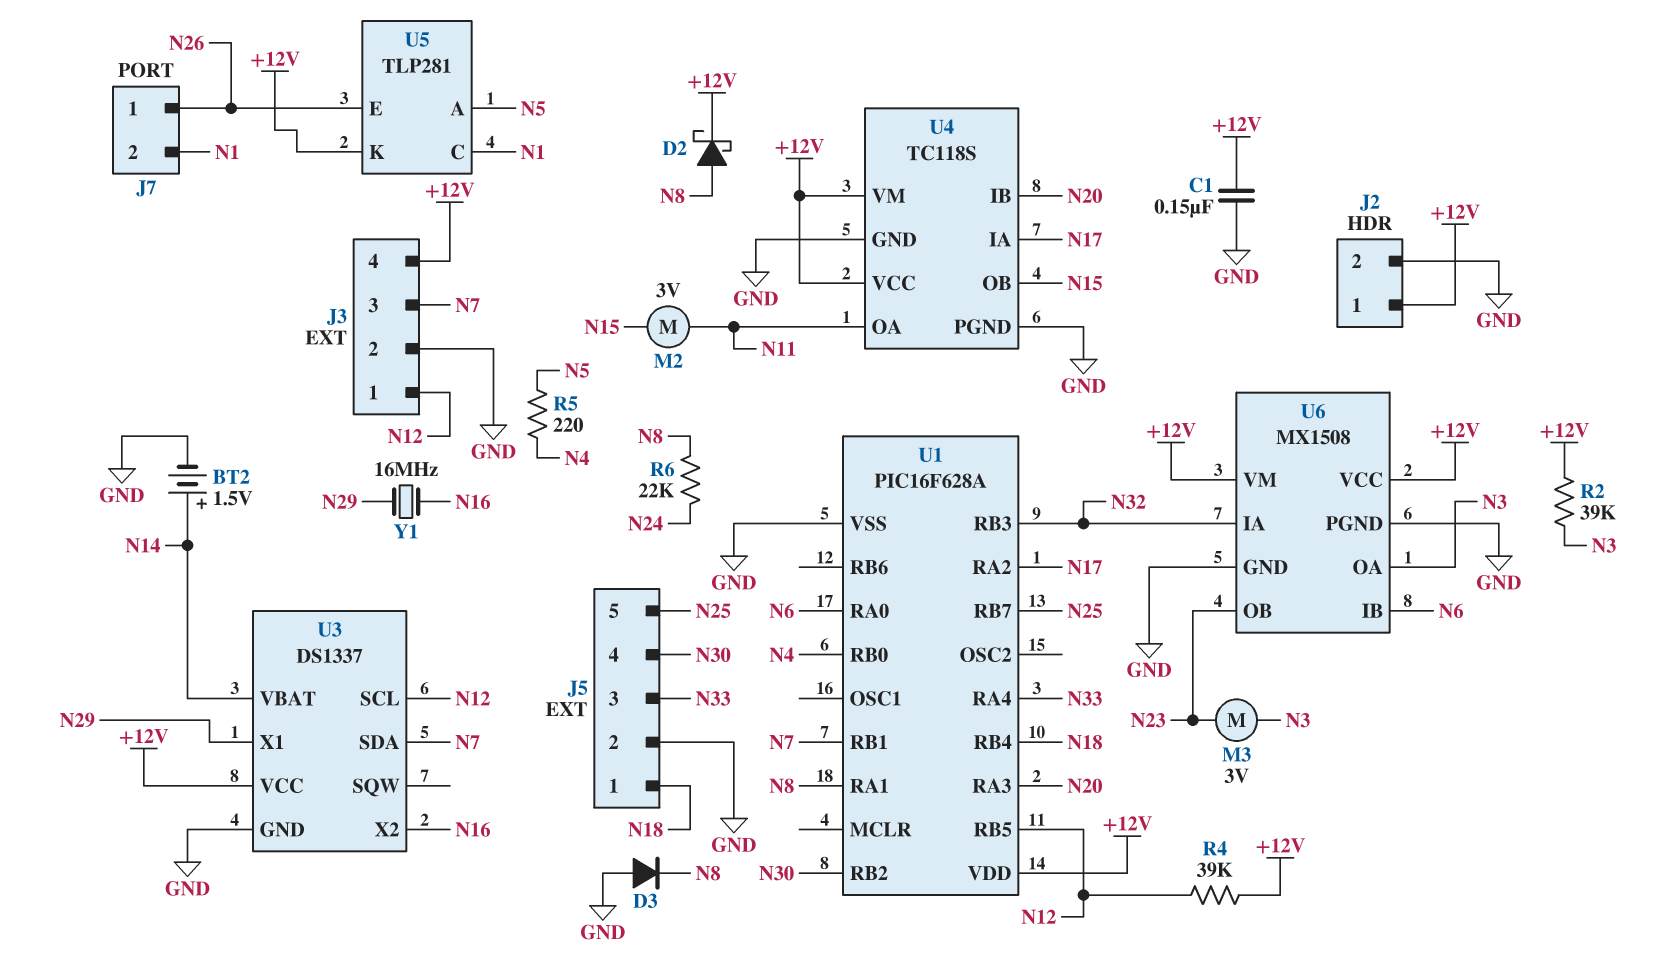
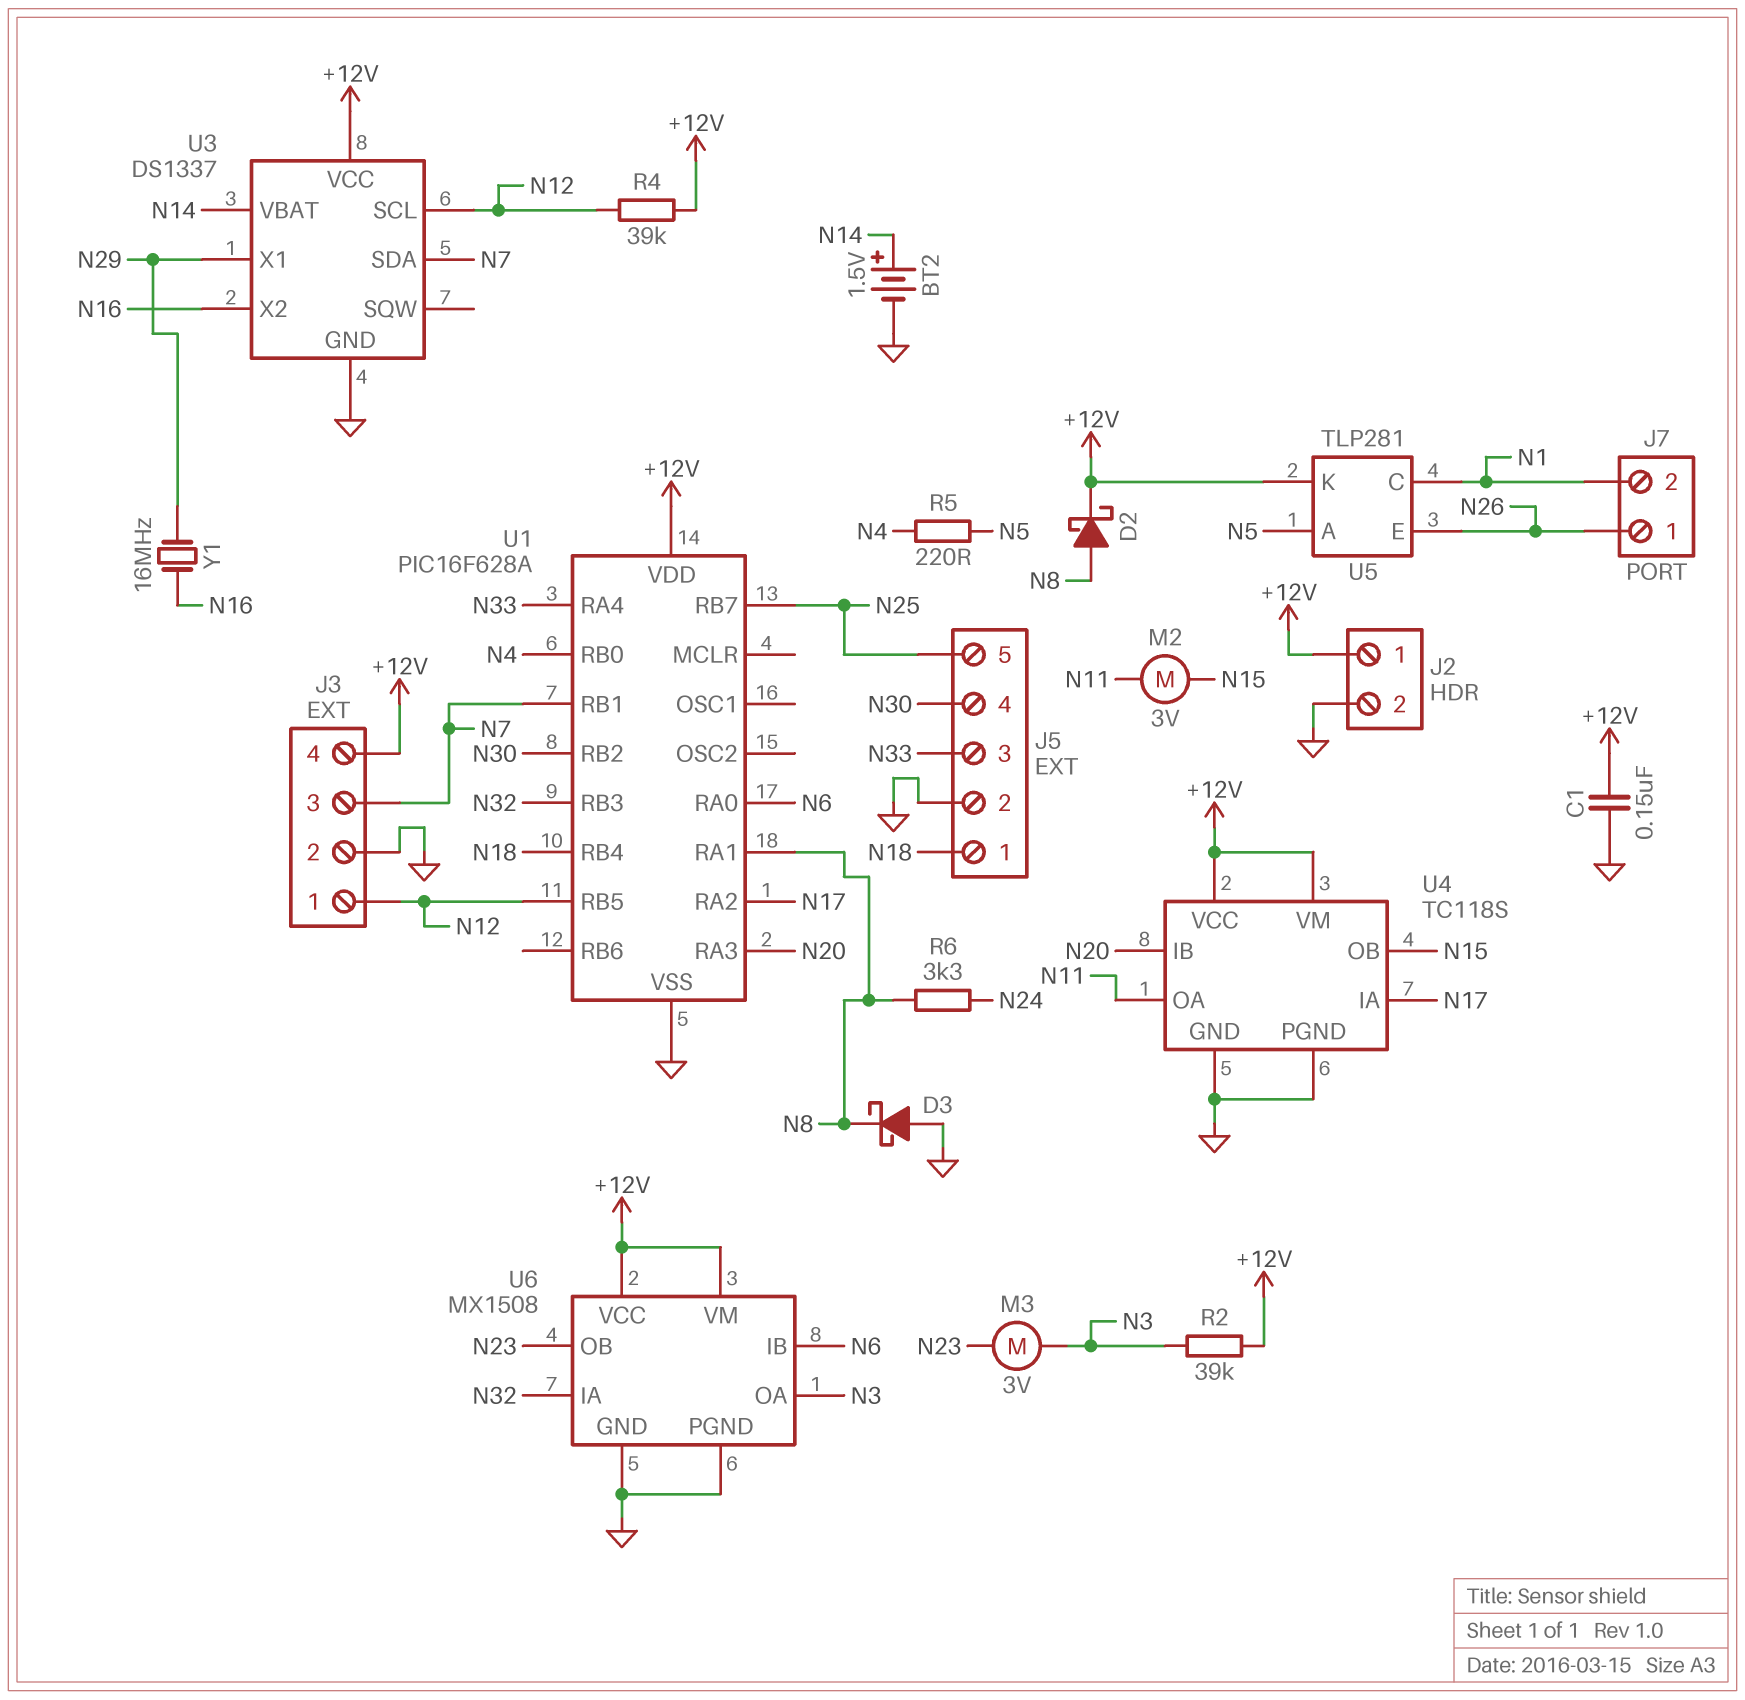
D3: diode (A GND, K N8) -> schottky (A GND, K N8)
R6: 22k (N8, N24) -> 3.3k (N8, N24)

